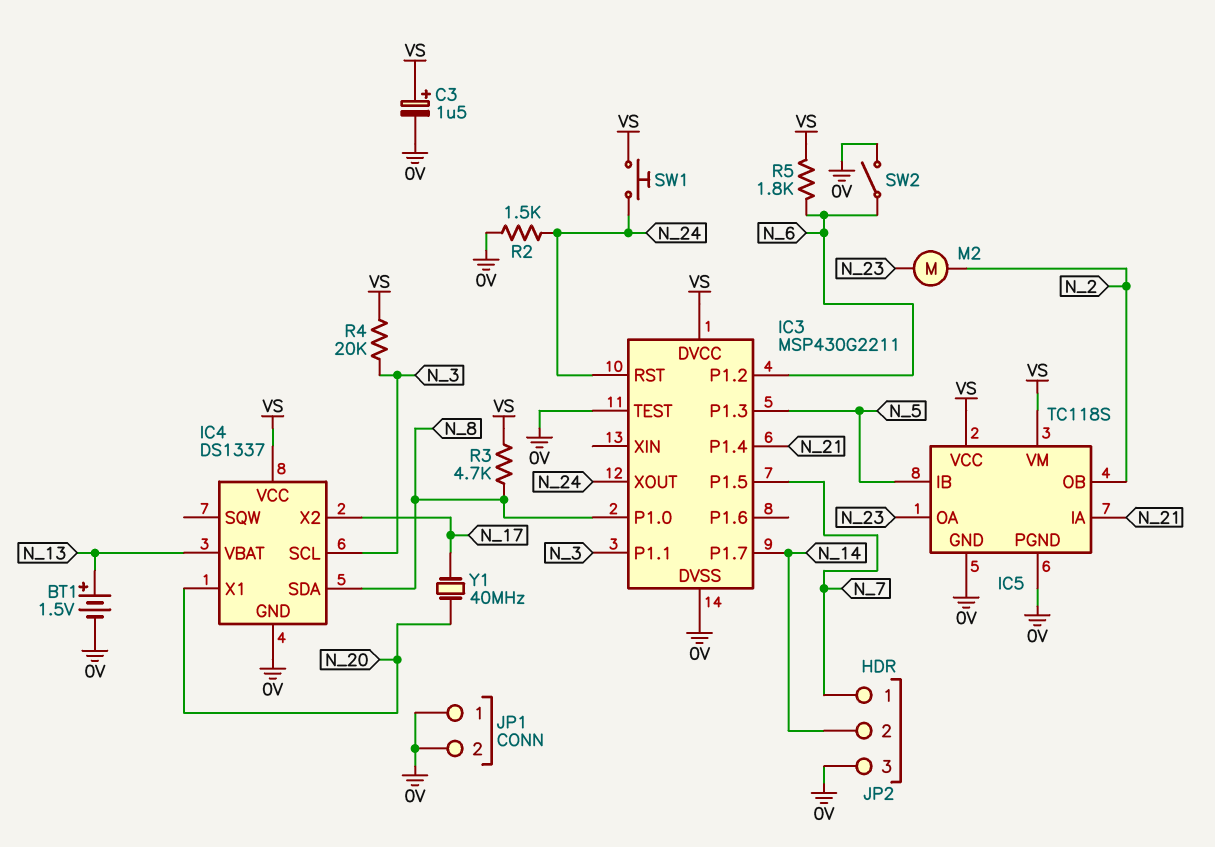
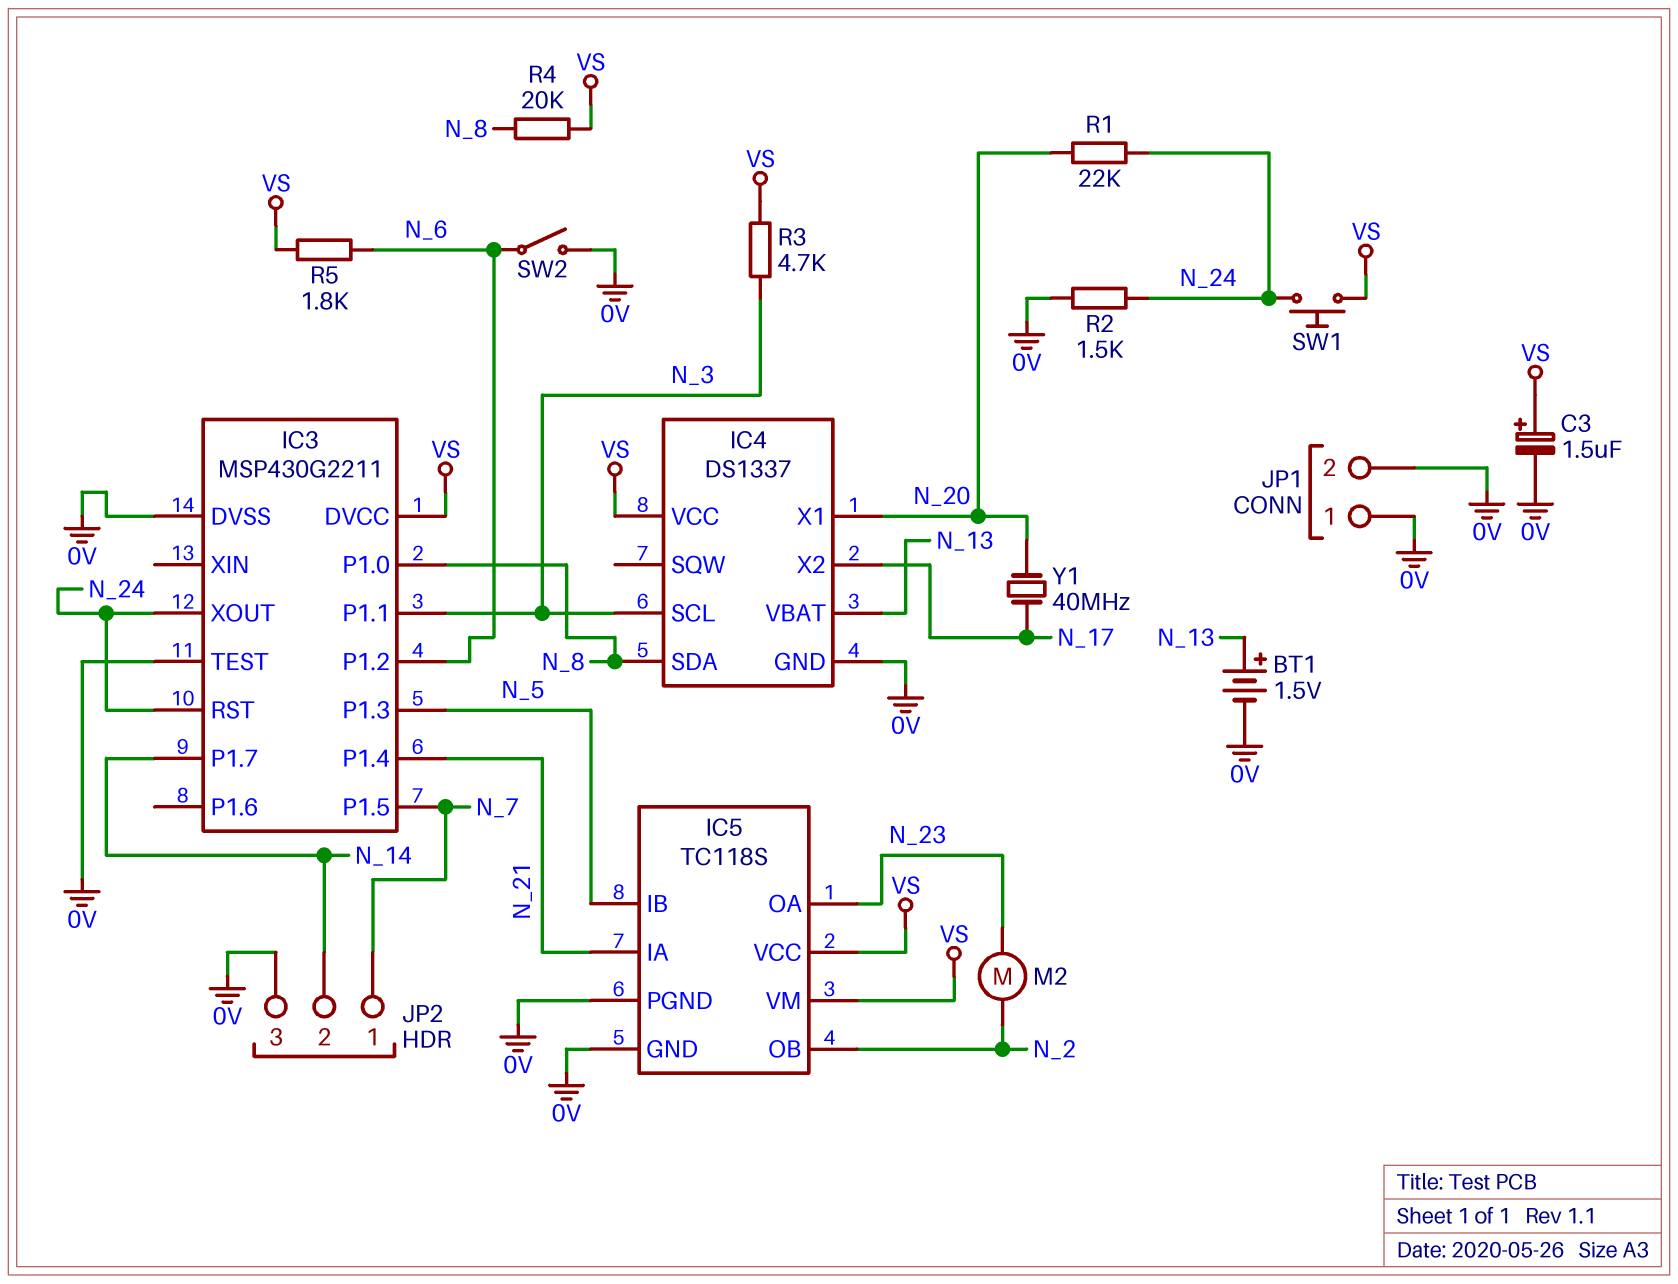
R1: none -> 22k (N_20, N_24)
R3: 4.7k (N_8, VS) -> 4.7k (N_3, VS)
R4: 20k (N_3, VS) -> 20k (N_8, VS)

